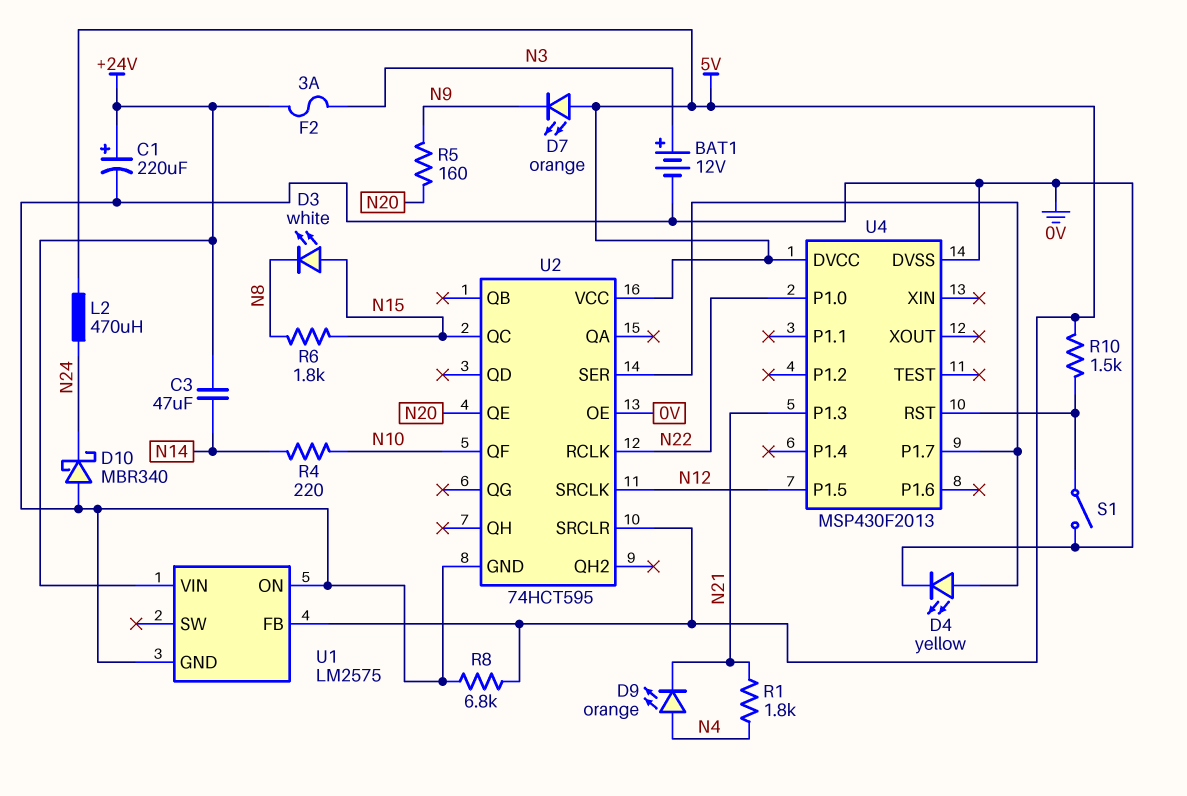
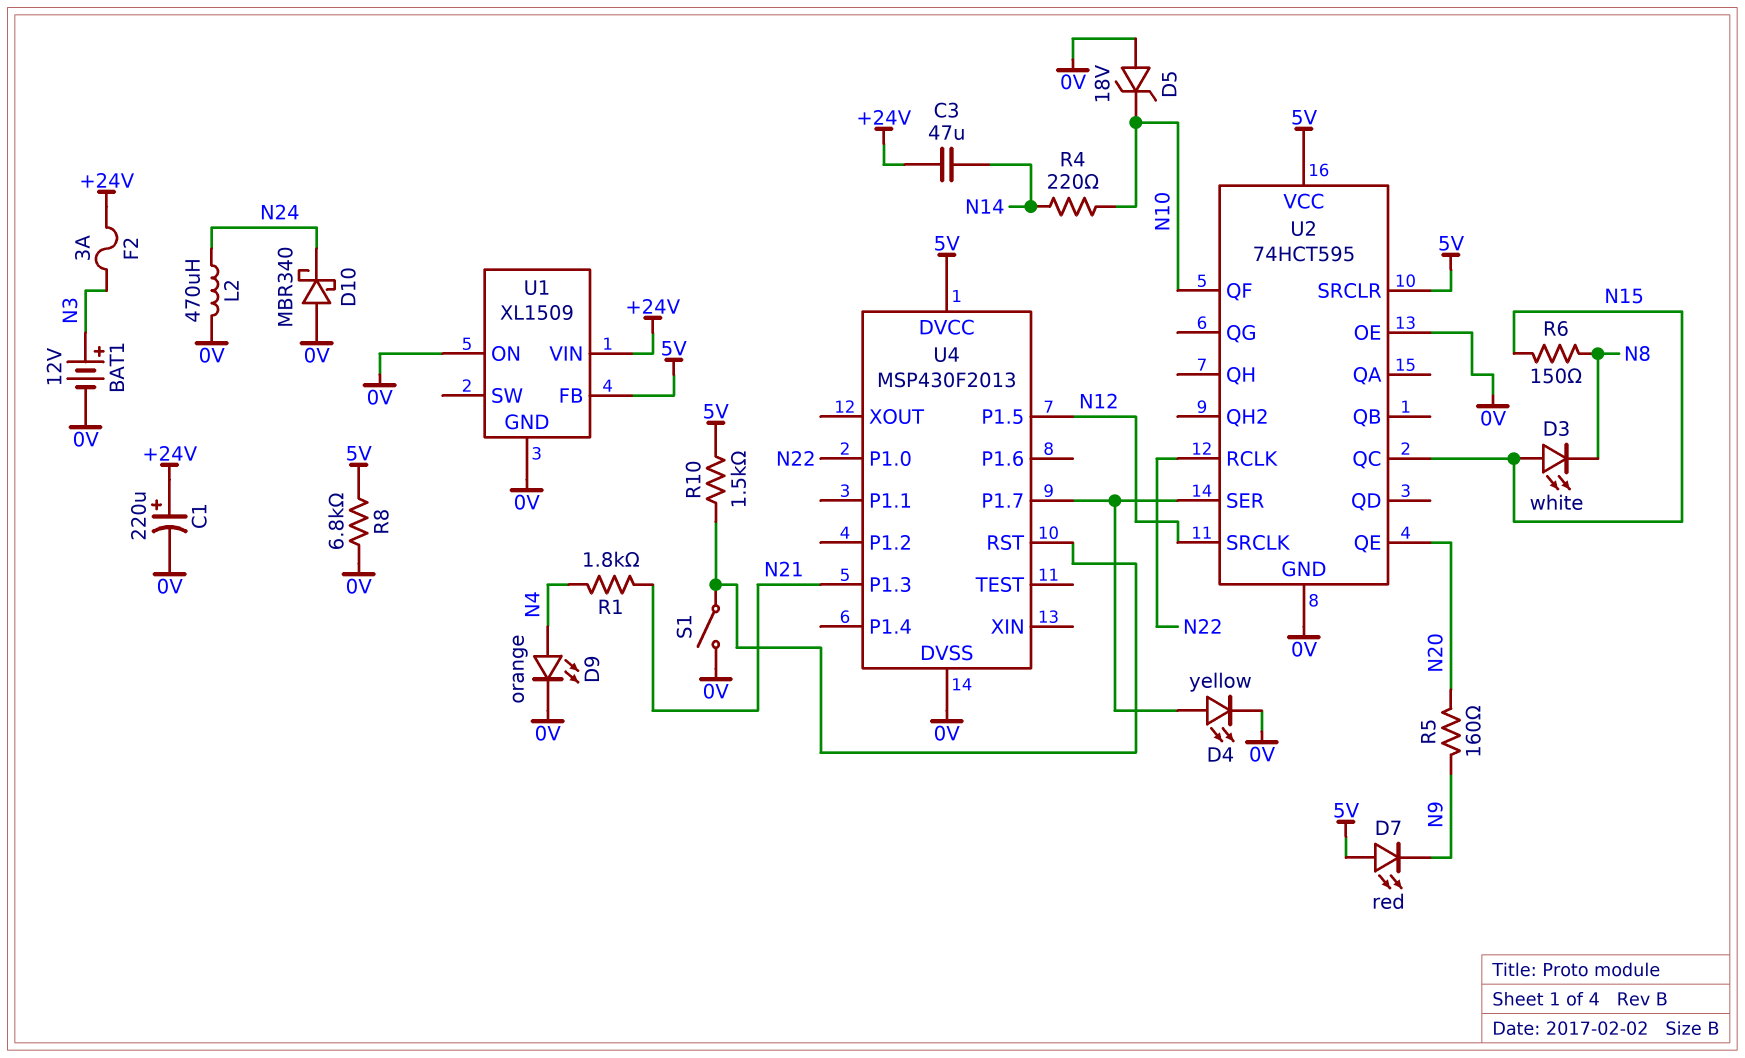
D5: none -> zener 18V (A 0V, K N10)
D7: LED orange (A 5V, K N9) -> LED red (A 5V, K N9)
D9: LED orange (A N4, K N21) -> LED orange (A N4, K 0V)
L2: 470uH (5V, N24) -> 470uH (0V, N24)
R6: 1.8k (N8, N15) -> 150 (N8, N15)
U1: LM2575 -> XL1509

